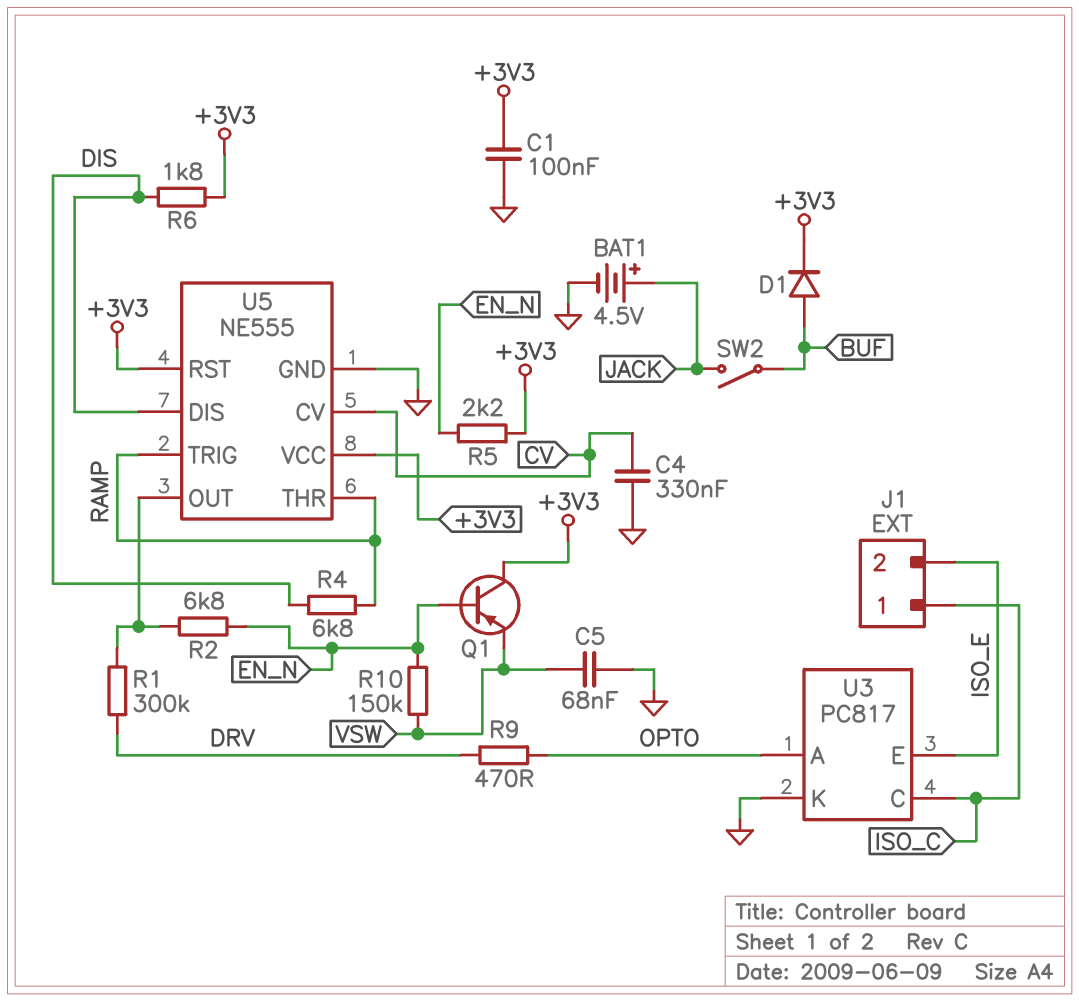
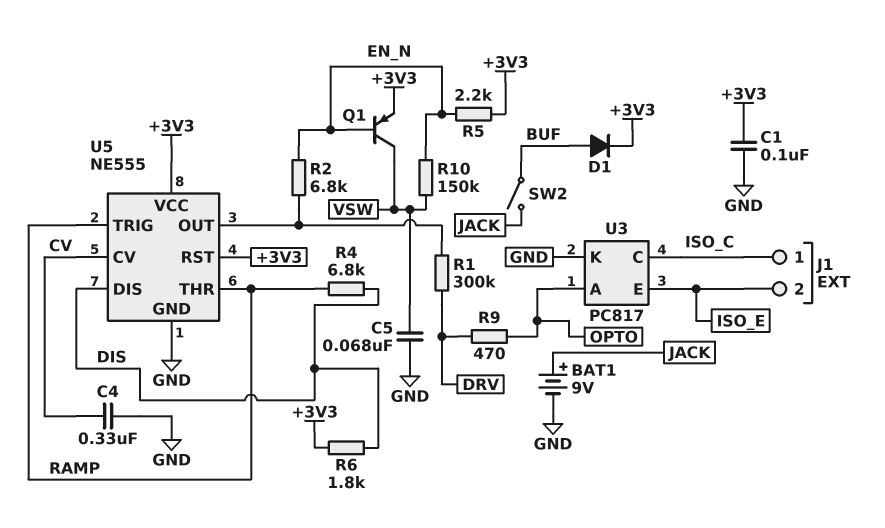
BAT1: 4.5V (plus JACK, minus GND) -> 9V (plus JACK, minus GND)
Q1: PNP (B EN_N, C +3V3, E VSW) -> PNP (B EN_N, C VSW, E +3V3)

